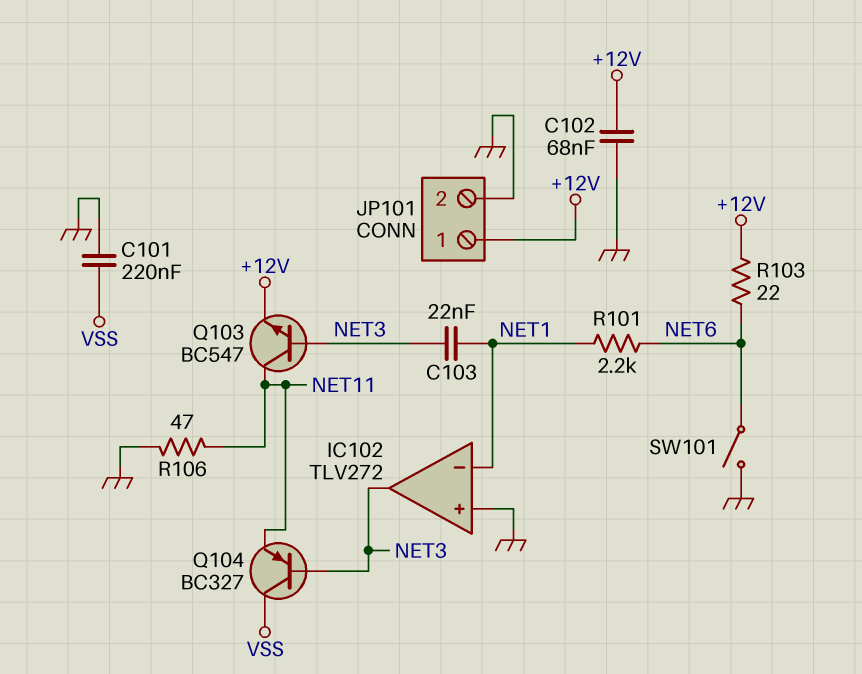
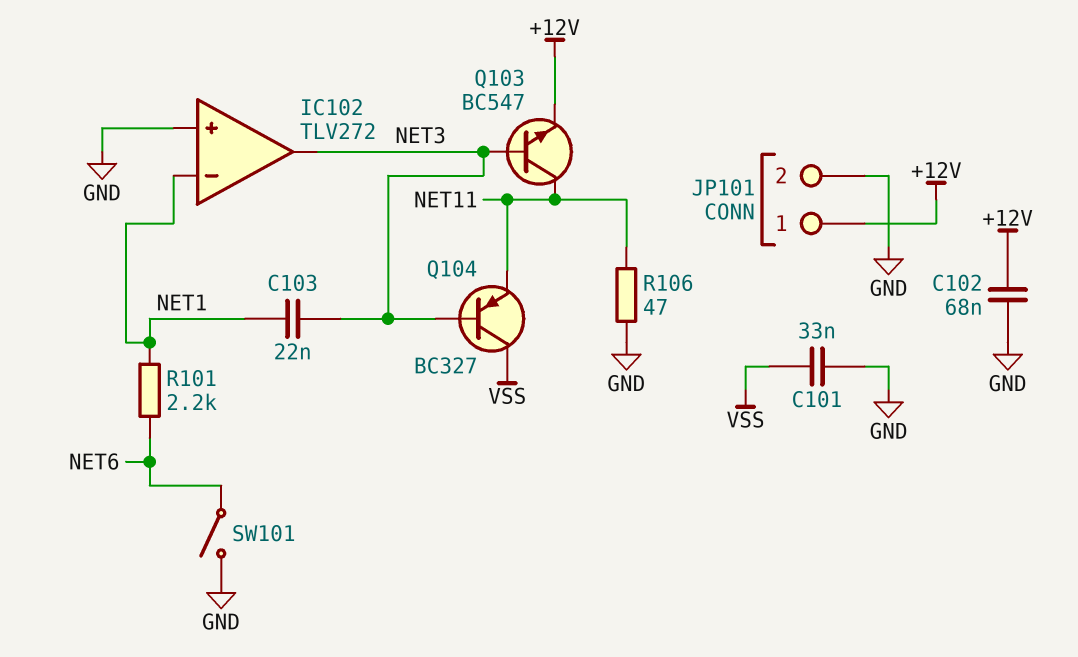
C101: 220nF (GND, VSS) -> 33nF (GND, VSS)
R103: 22 (+12V, NET6) -> none

